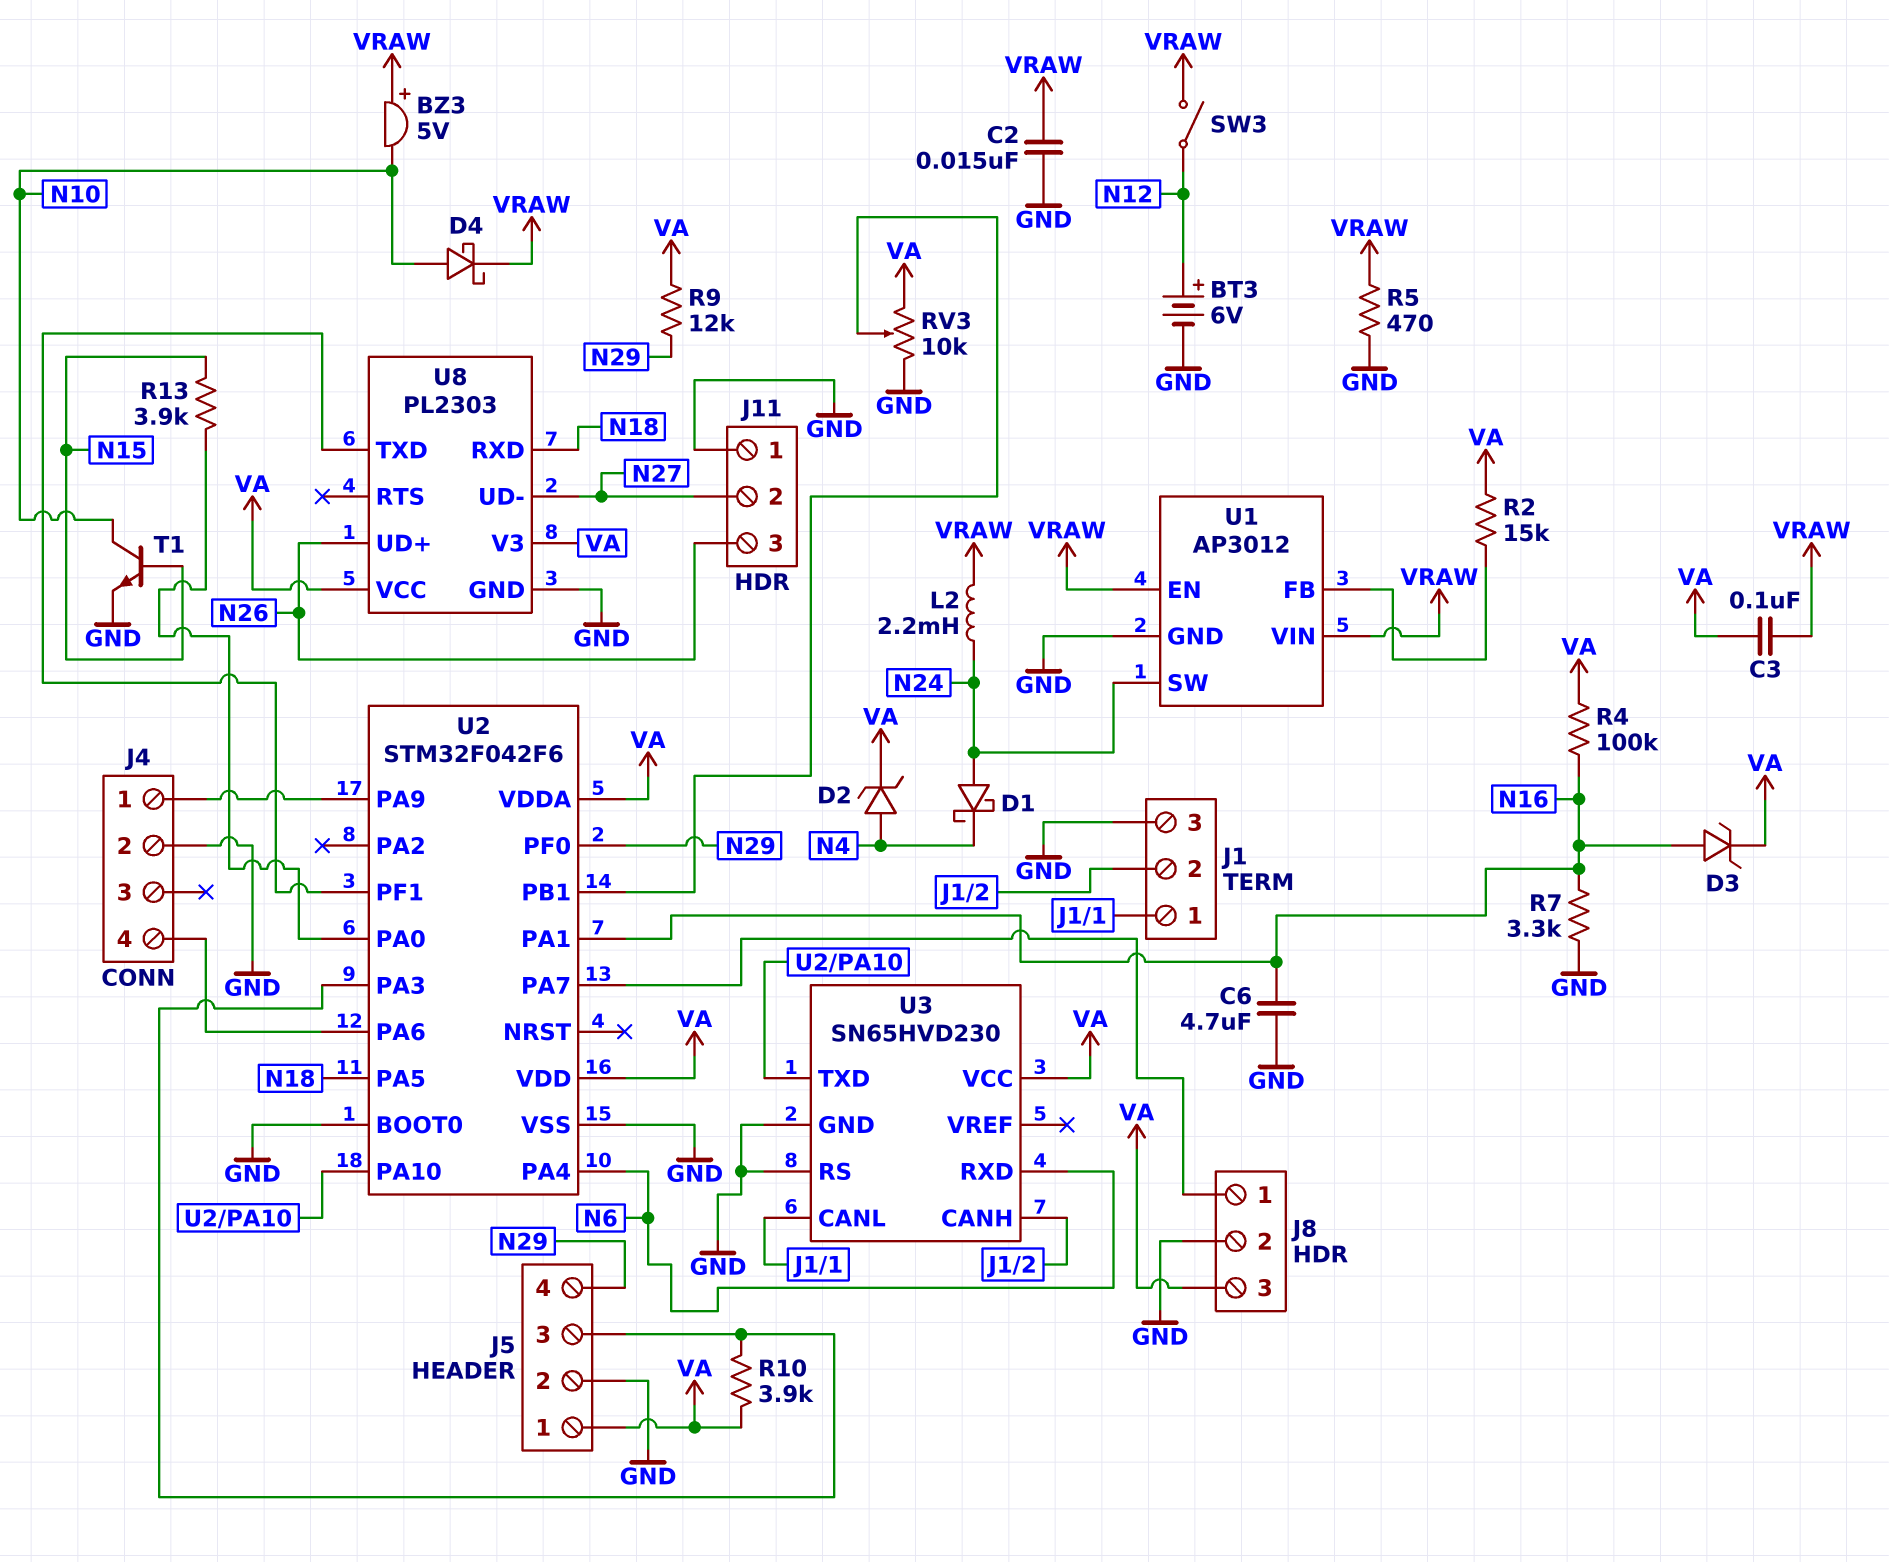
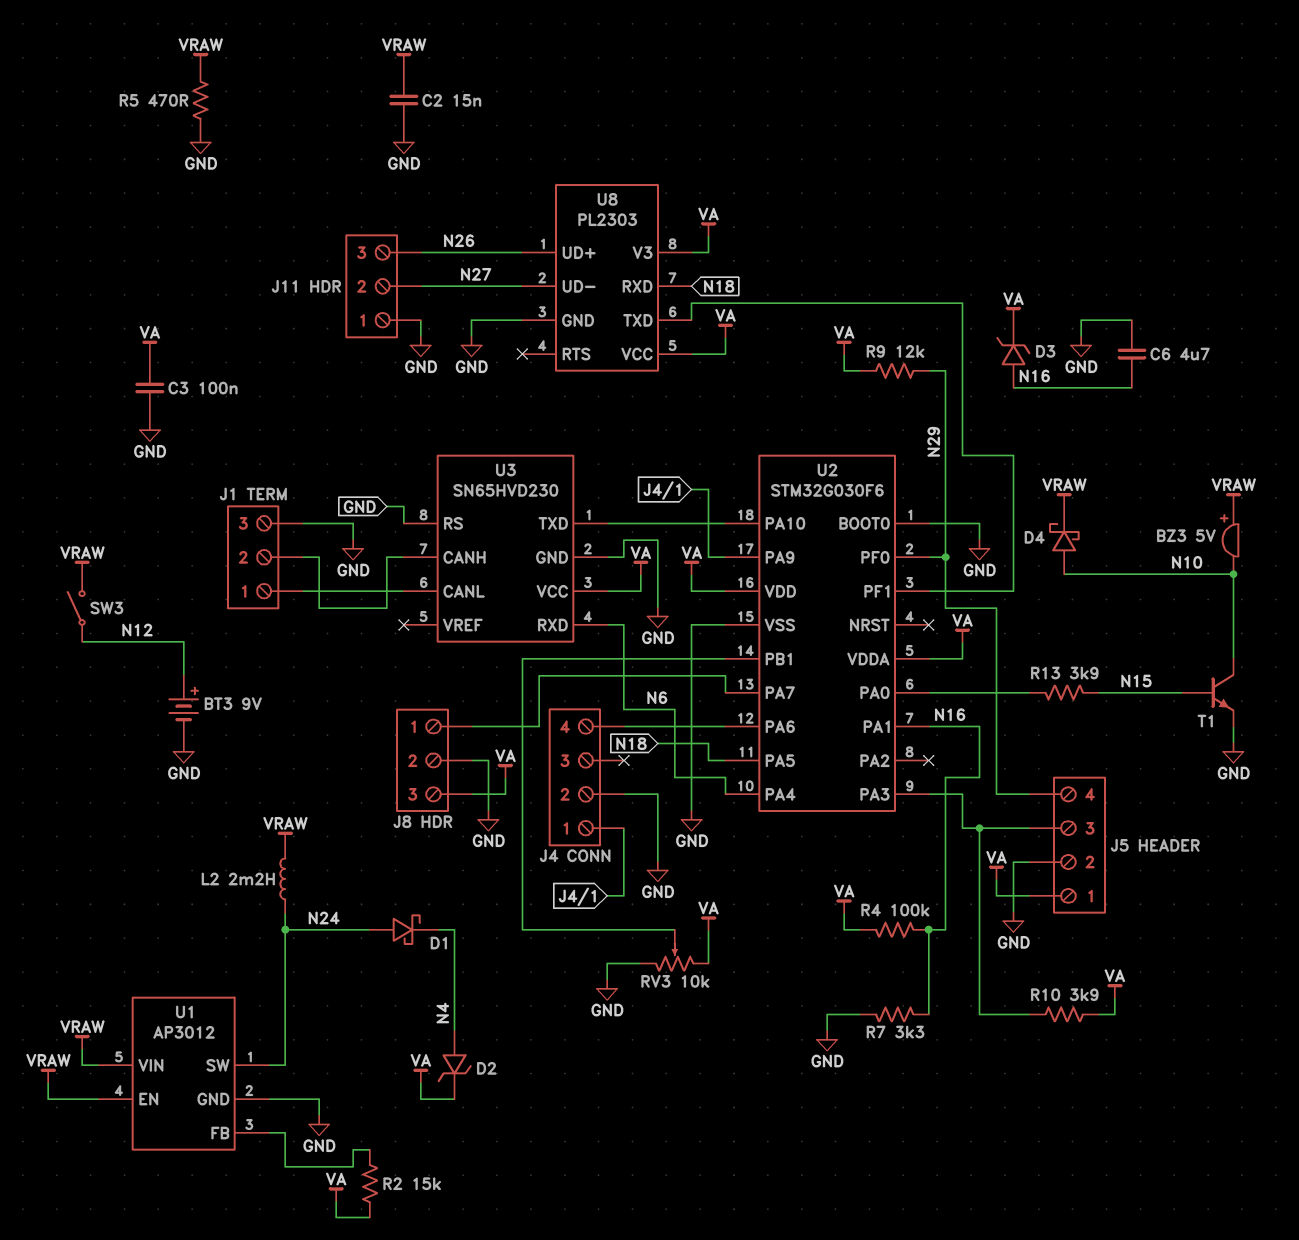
BT3: 6V (plus N12, minus GND) -> 9V (plus N12, minus GND)
C3: 100nF (VA, VRAW) -> 100nF (GND, VA)
U2: STM32F042F6 -> STM32G030F6

